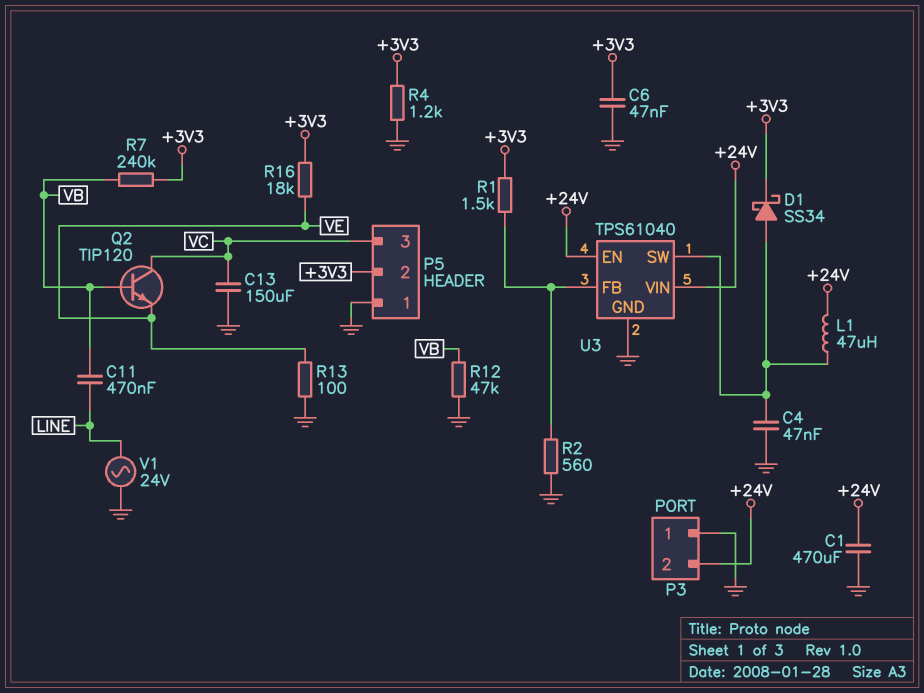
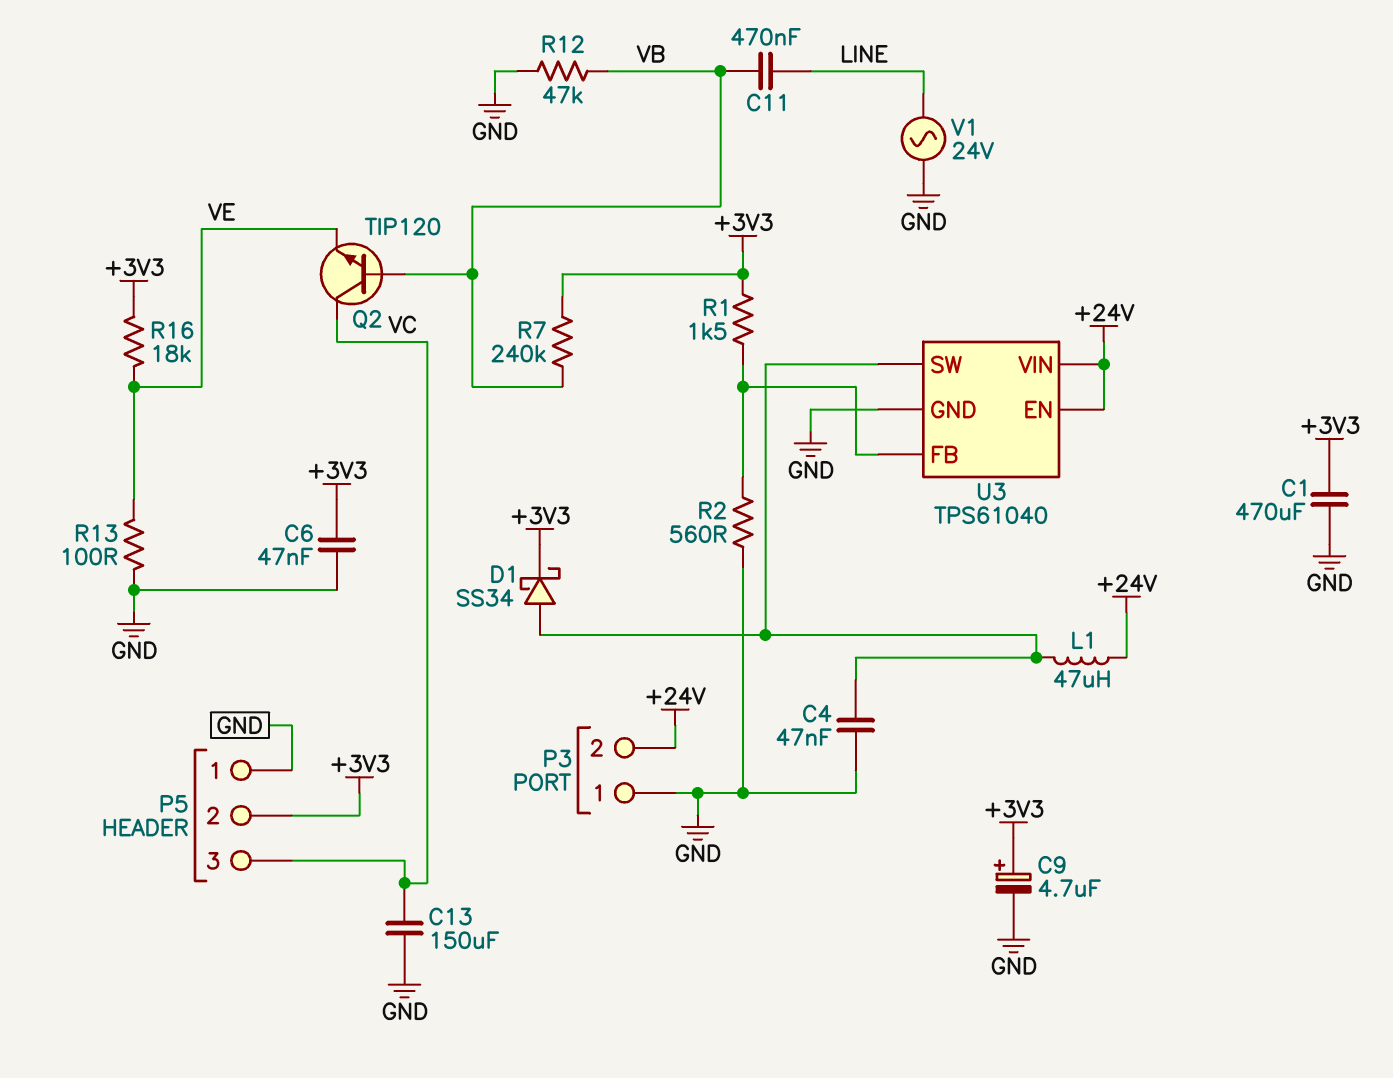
C1: 470uF (+24V, GND) -> 470uF (+3V3, GND)
C9: none -> 4.7uF (plus +3V3, minus GND)
R4: 1.2k (+3V3, GND) -> none

